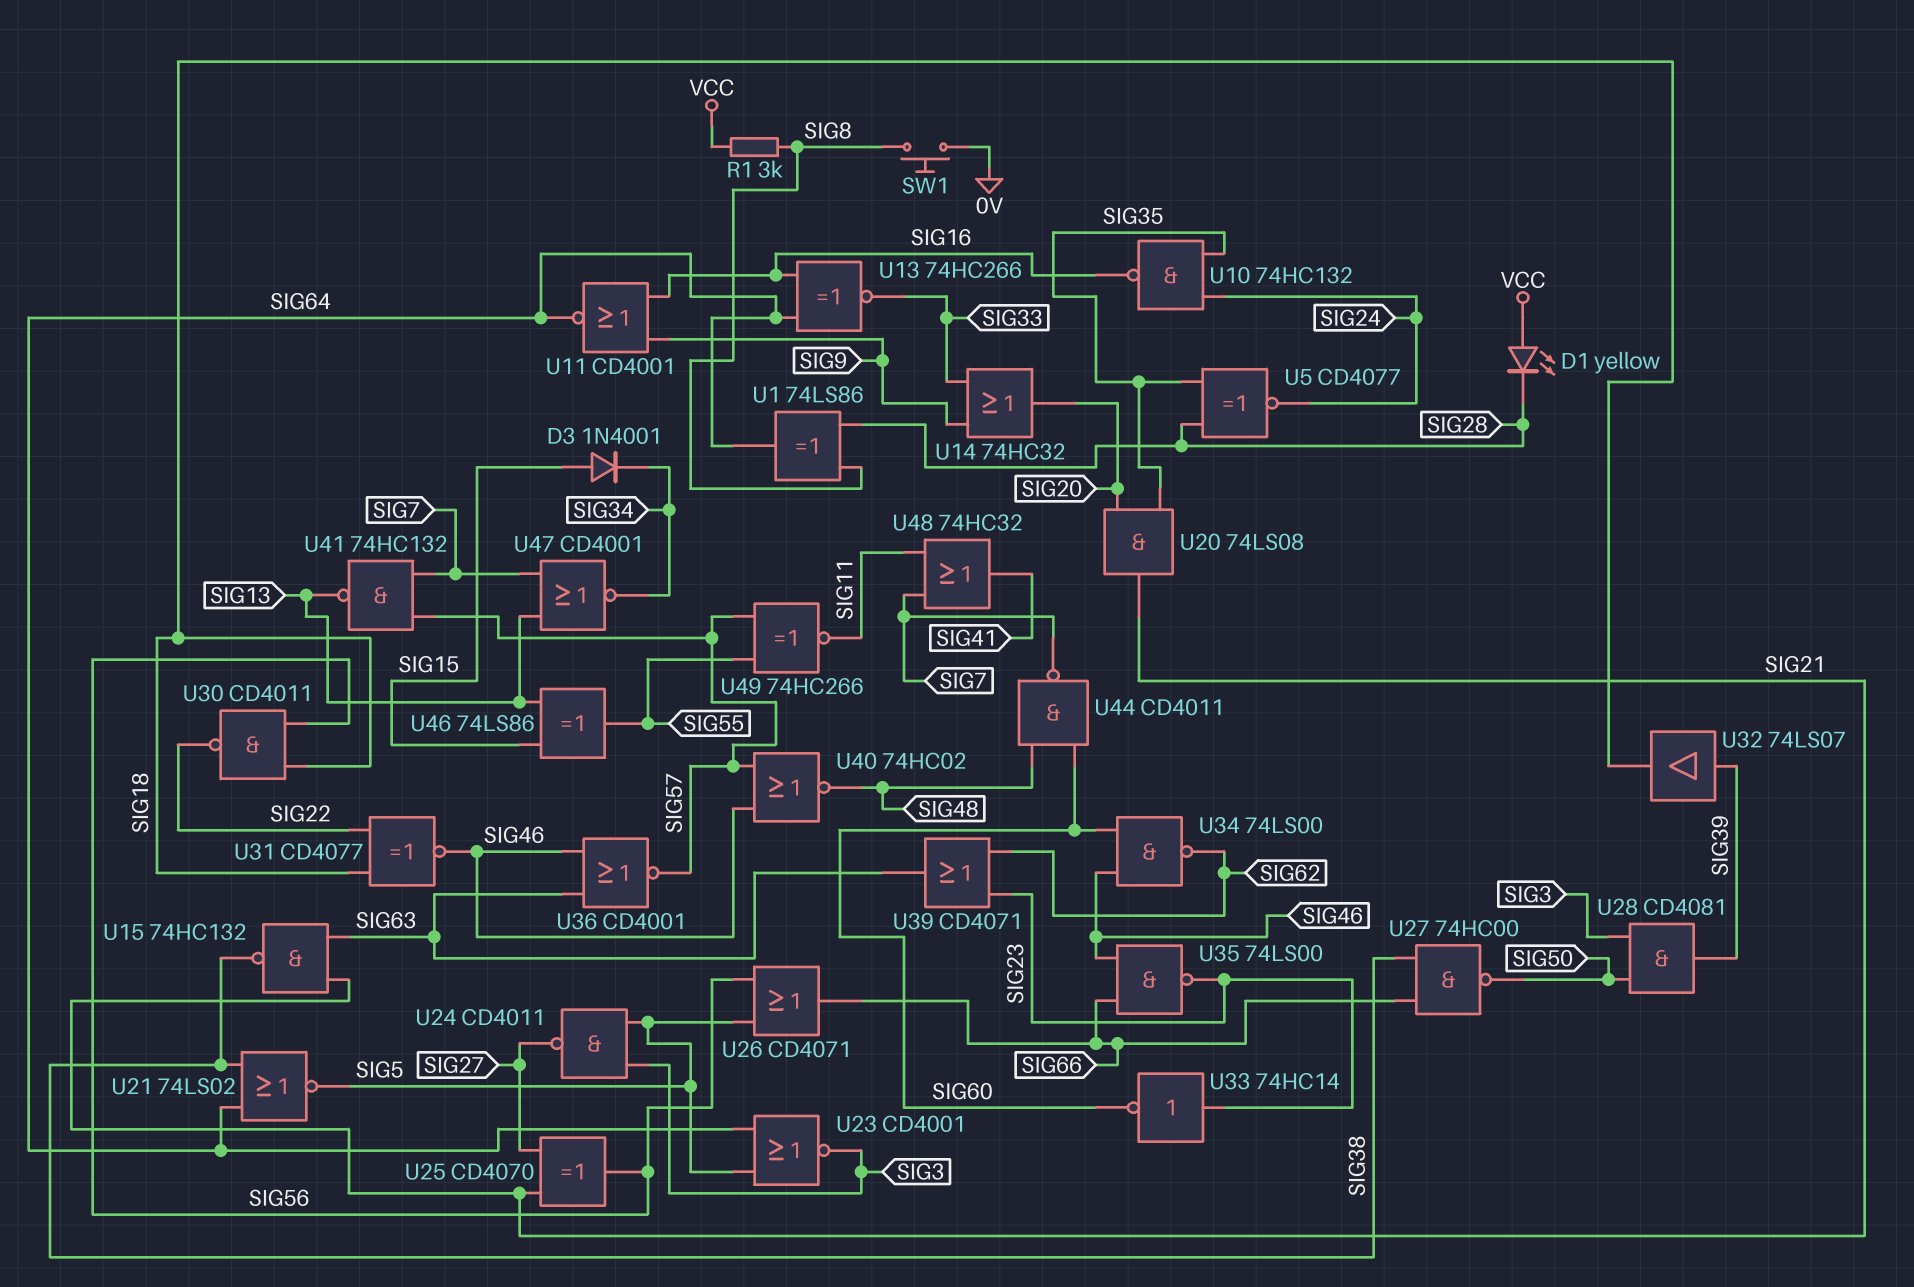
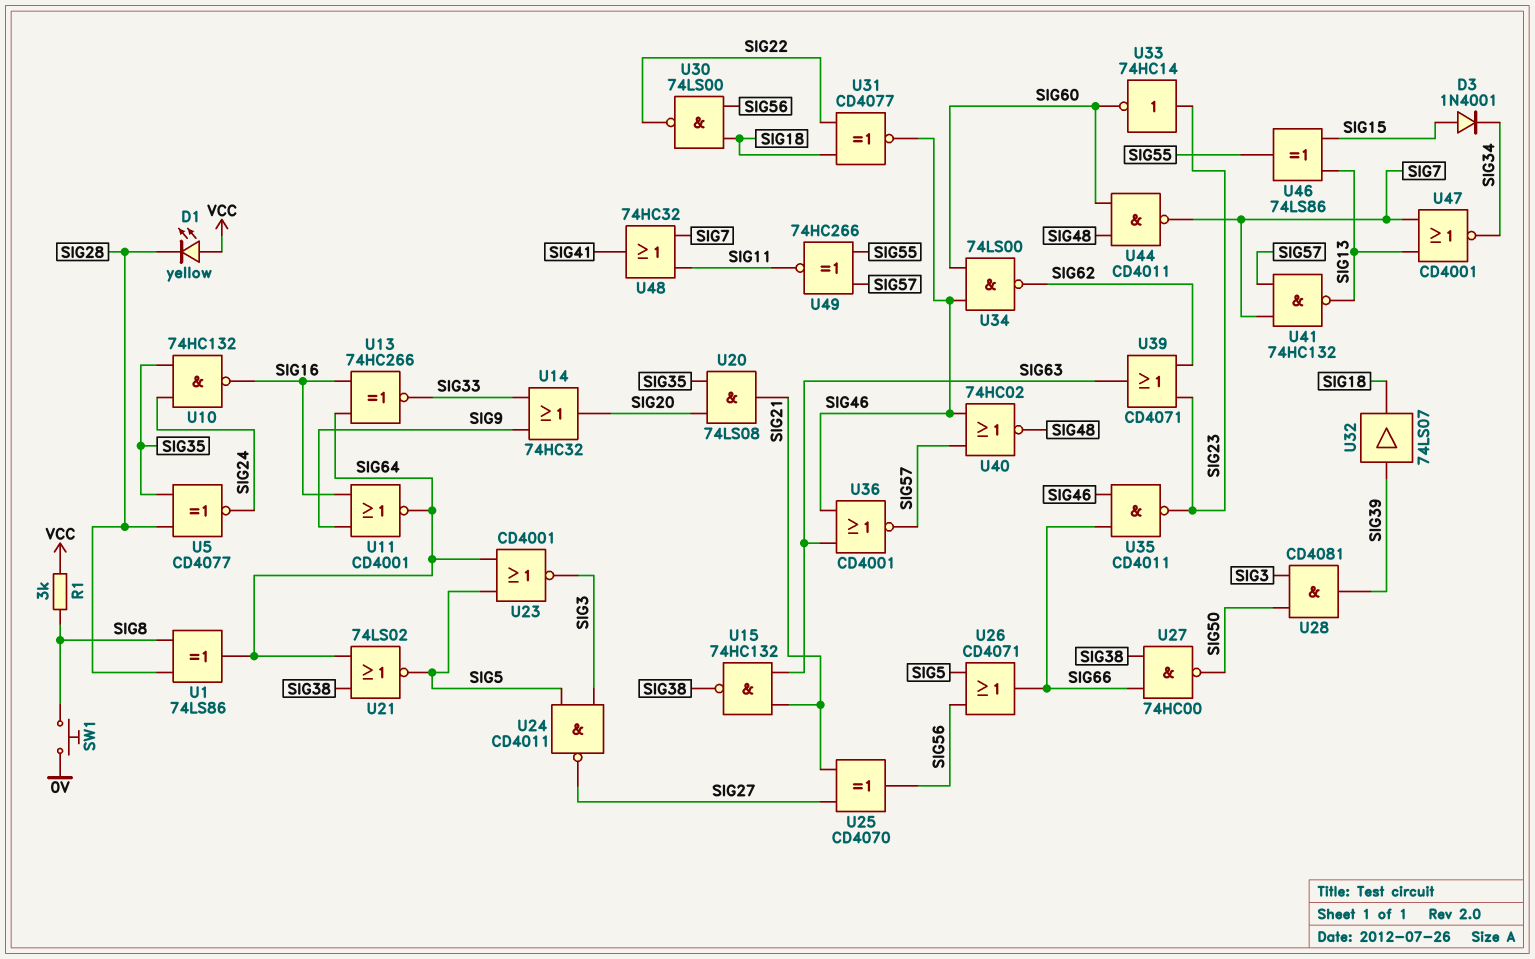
U30: NAND CD4011 (in SIG18, in SIG56, out SIG22) -> NAND 74LS00 (in SIG18, in SIG56, out SIG22)
U35: NAND 74LS00 (in SIG46, in SIG66, out SIG23) -> NAND CD4011 (in SIG46, in SIG66, out SIG23)

